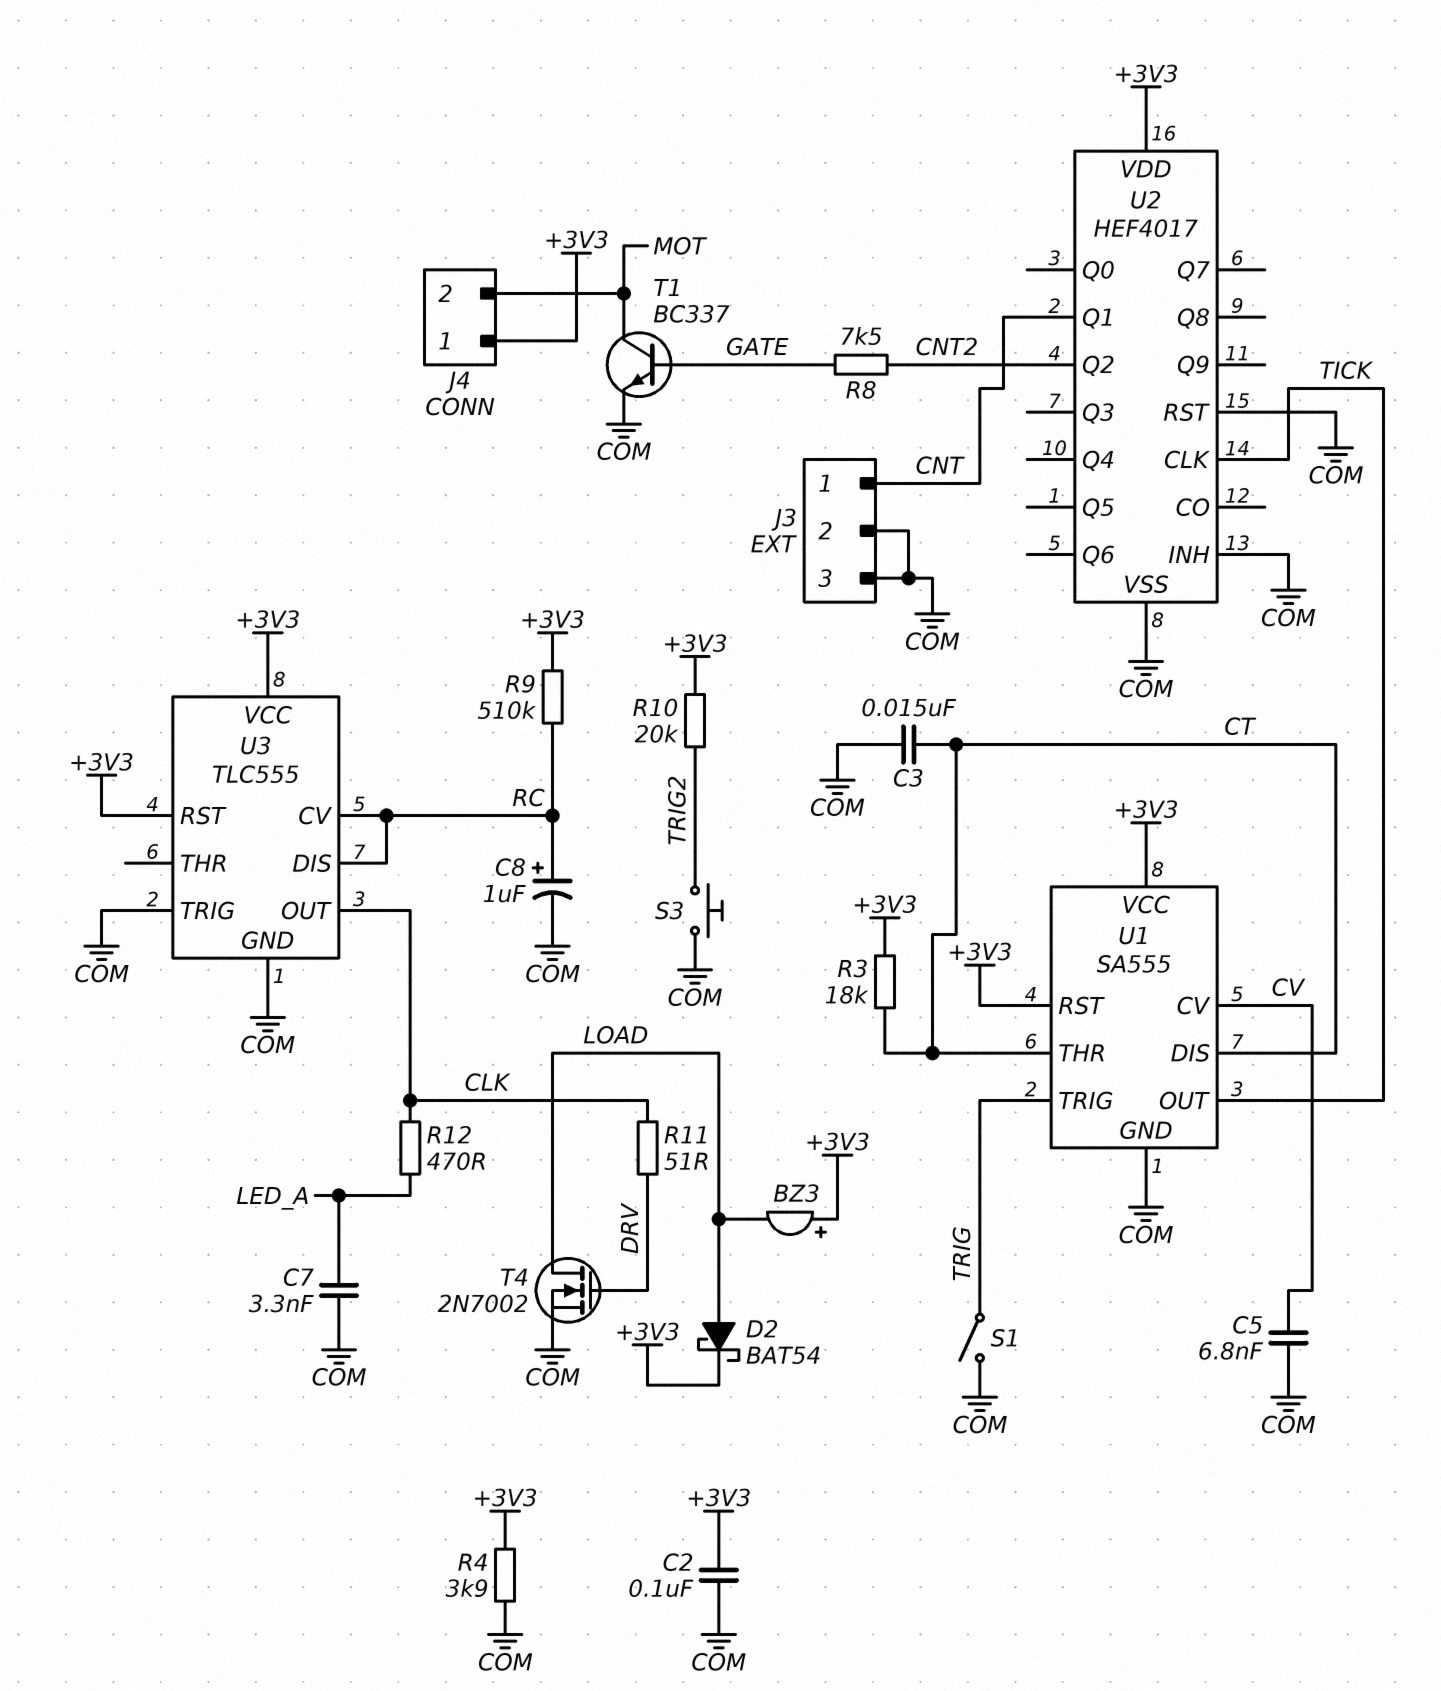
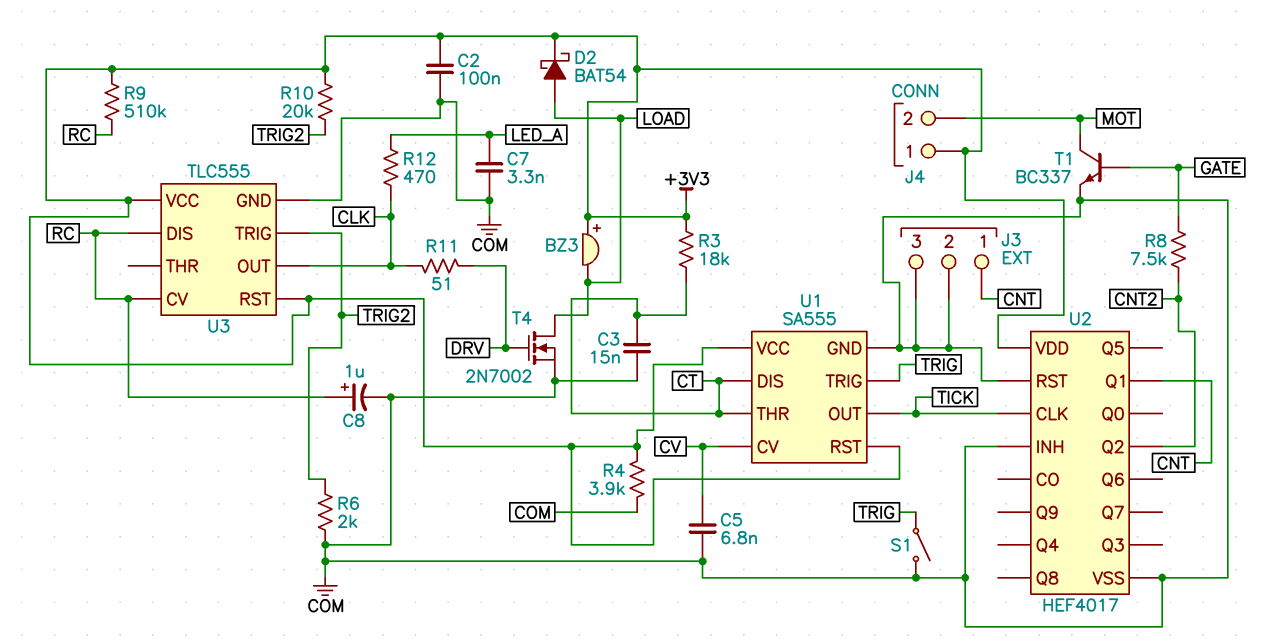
R6: none -> 2k (COM, TRIG2)
S3: button (COM, TRIG2) -> none
U3 pin TRIG: COM -> TRIG2

